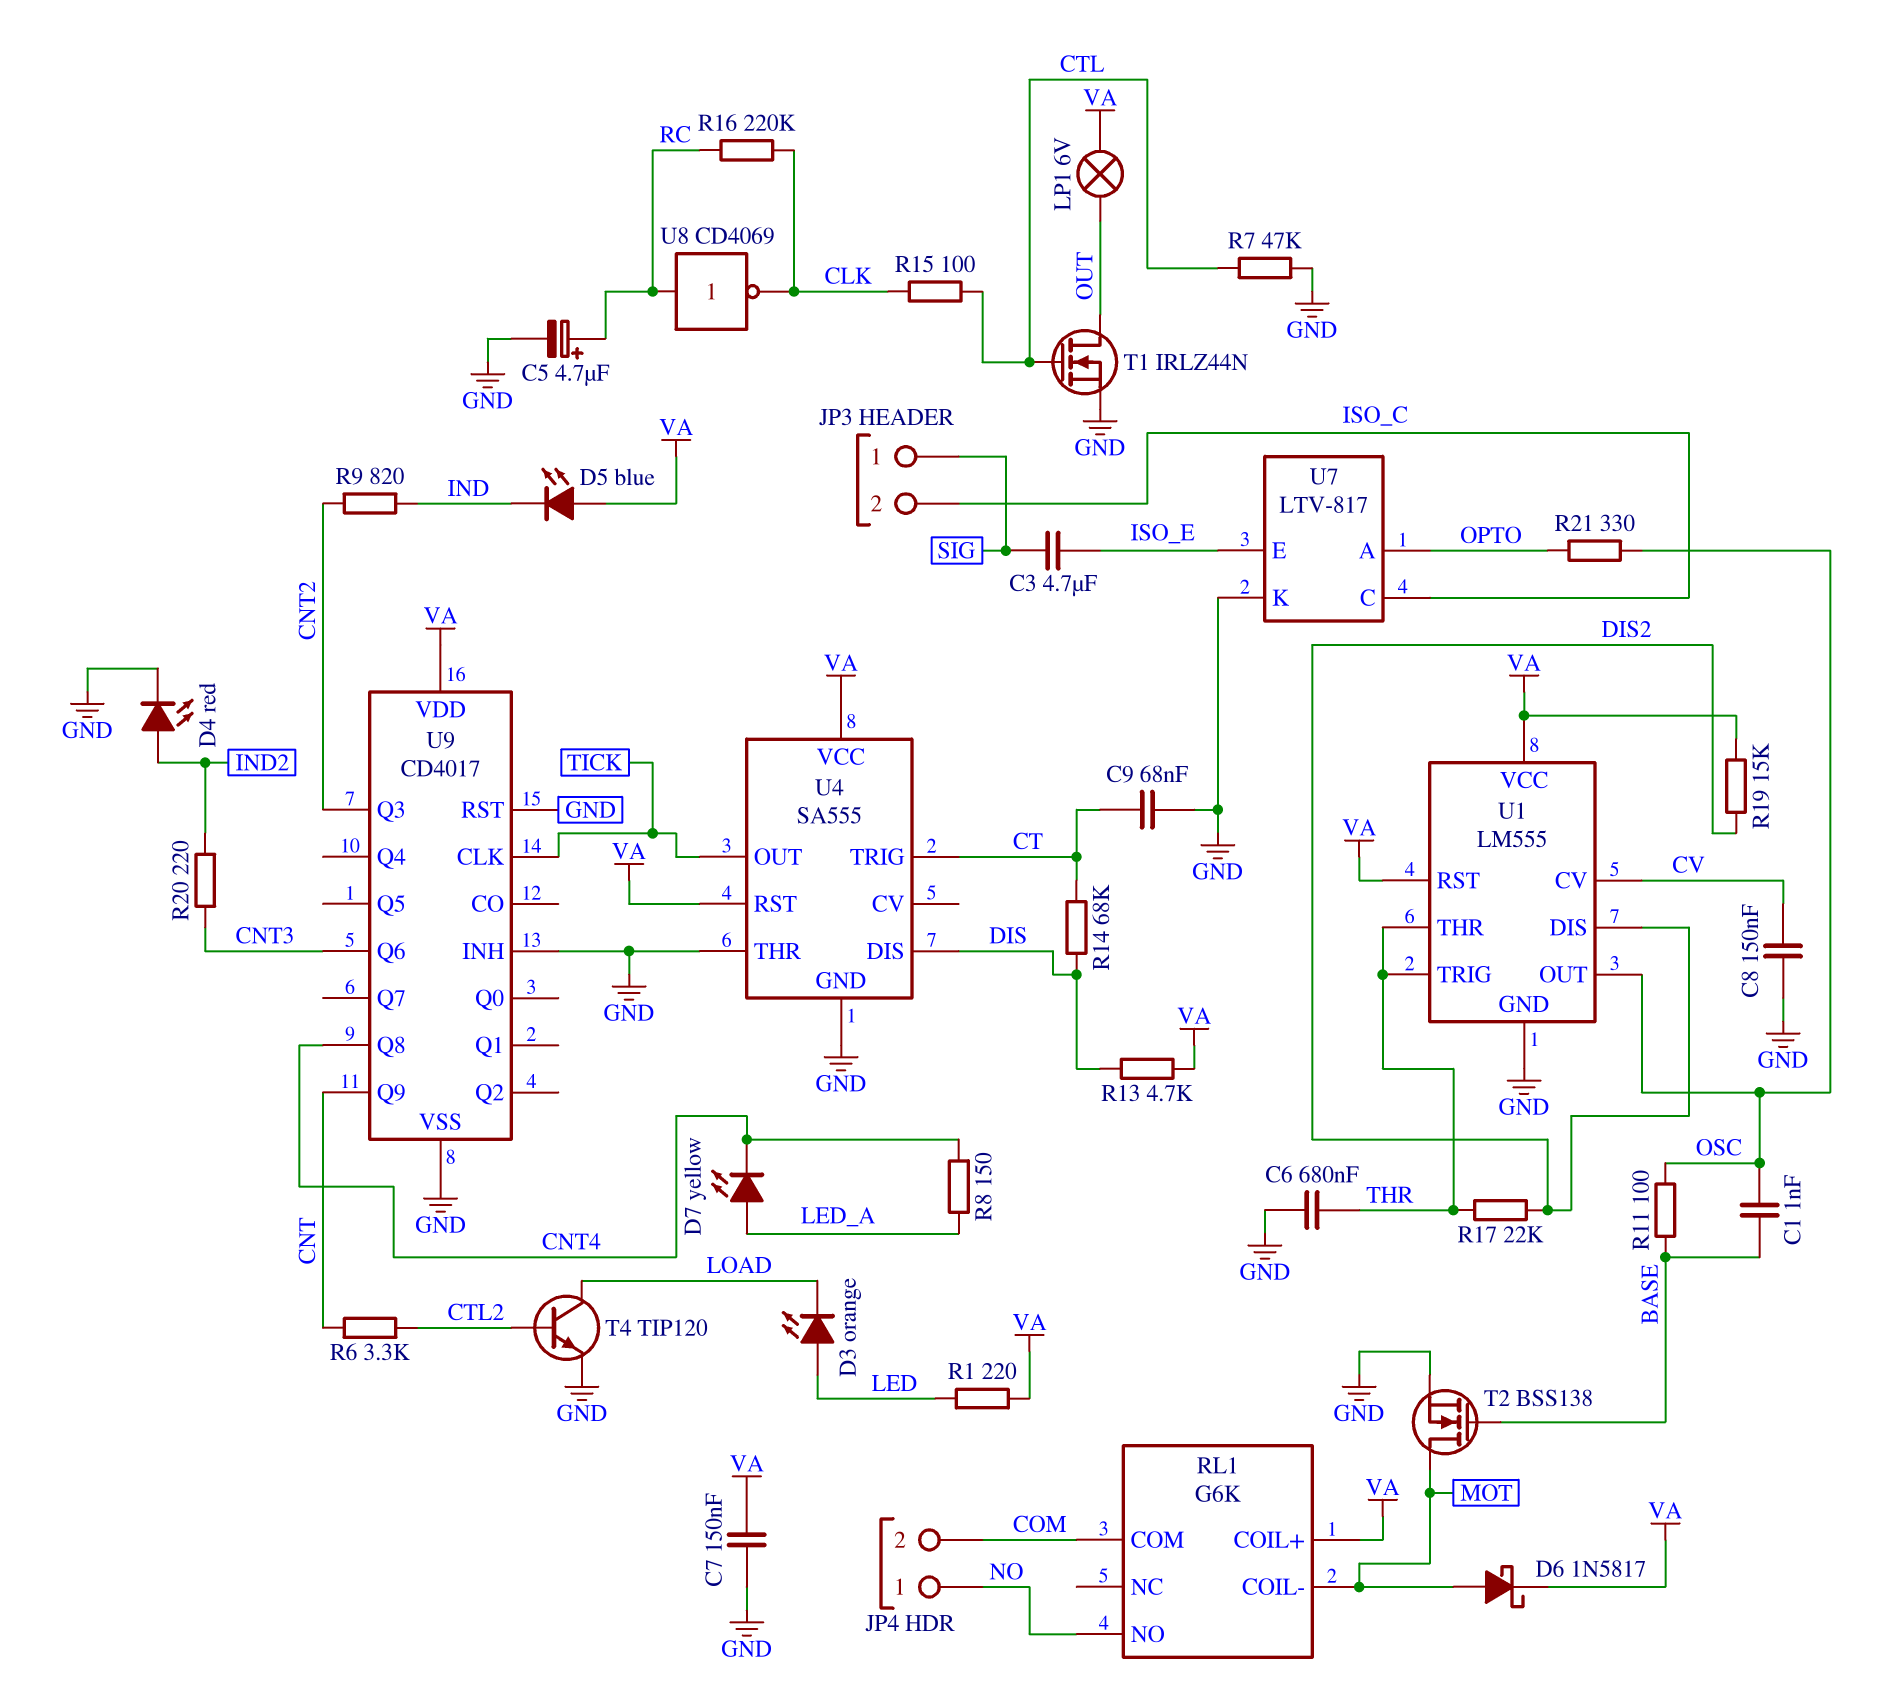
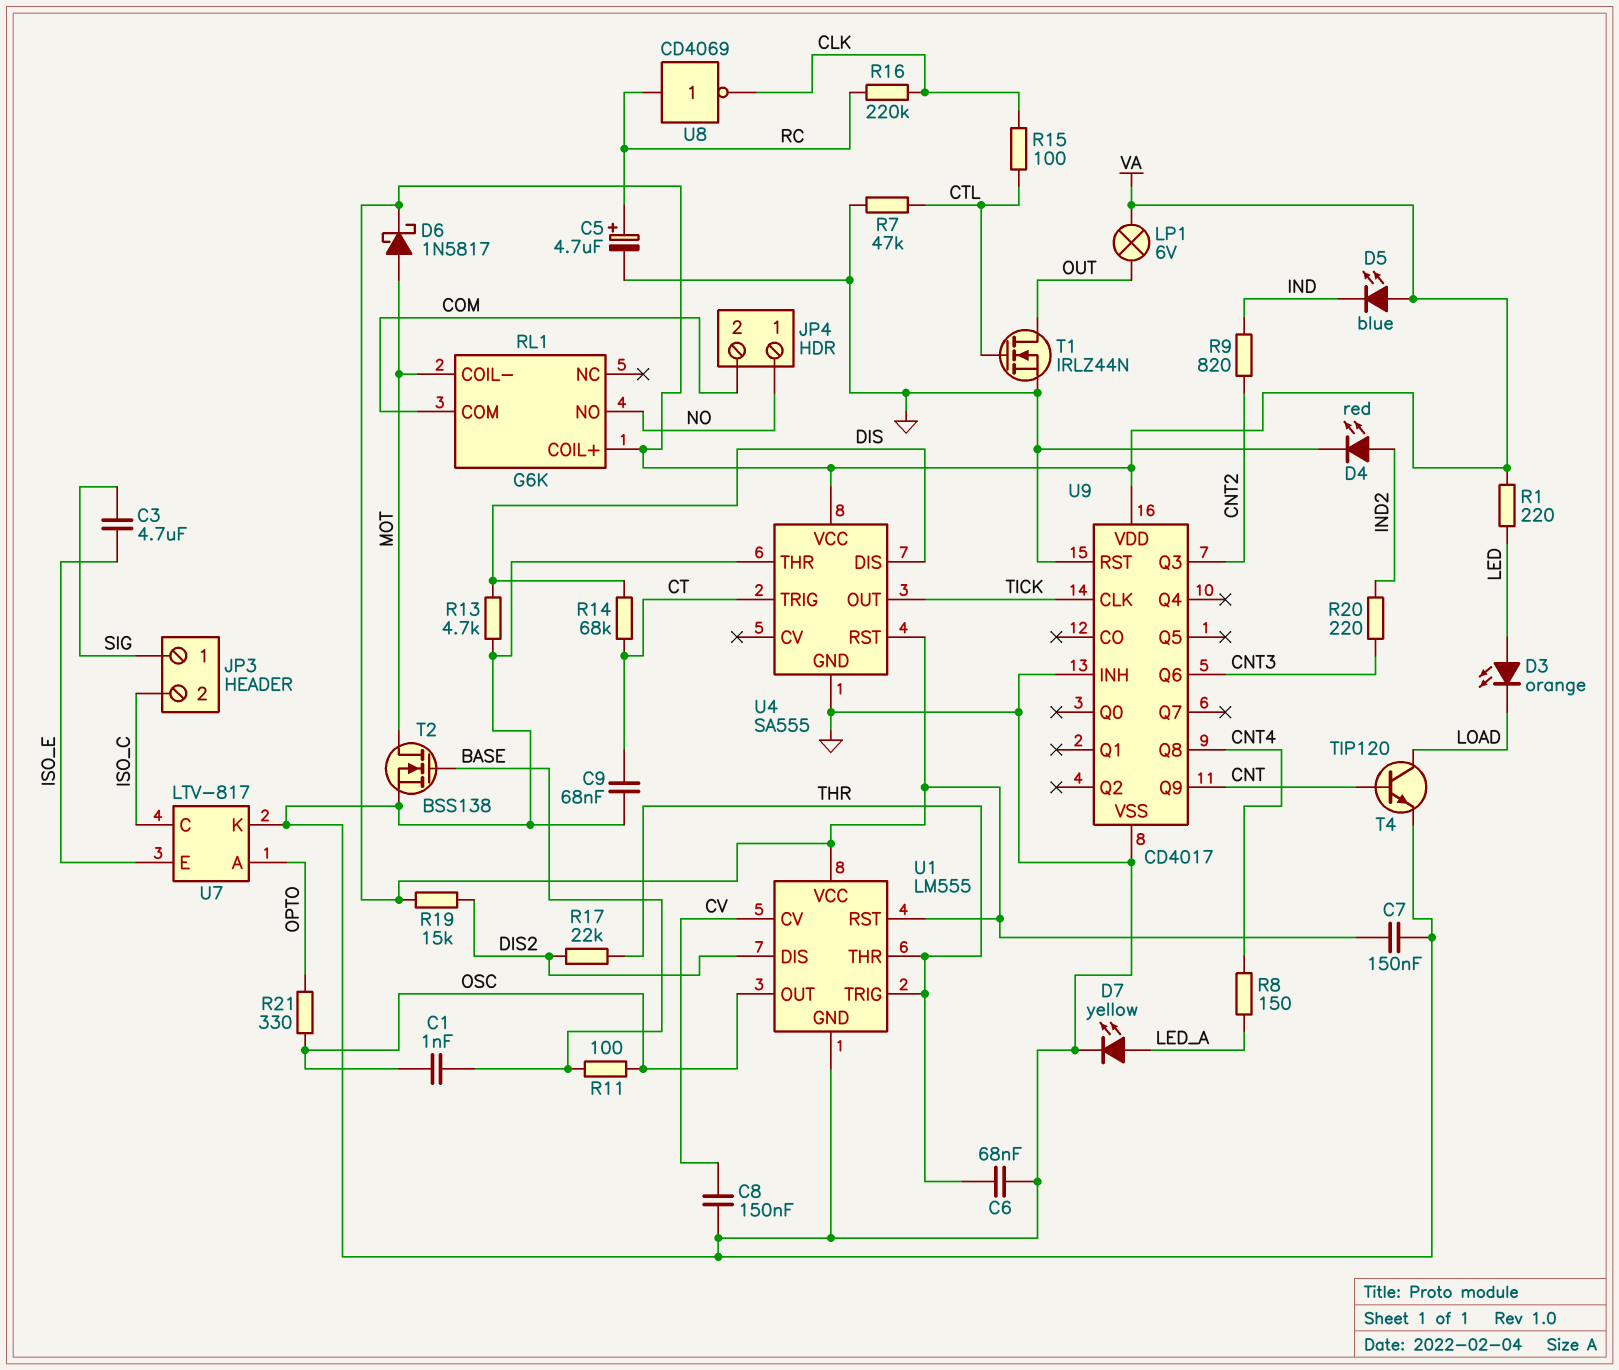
C6: 680nF (GND, THR) -> 68nF (GND, THR)
D7: LED yellow (A LED_A, K CNT4) -> LED yellow (A LED_A, K GND)
R6: 3.3k (CNT, CTL2) -> none
R13: 4.7k (DIS, VA) -> 4.7k (DIS, GND)
T4: NPN TIP120 (B CTL2, C LOAD, E GND) -> NPN TIP120 (B CNT, C LOAD, E GND)

